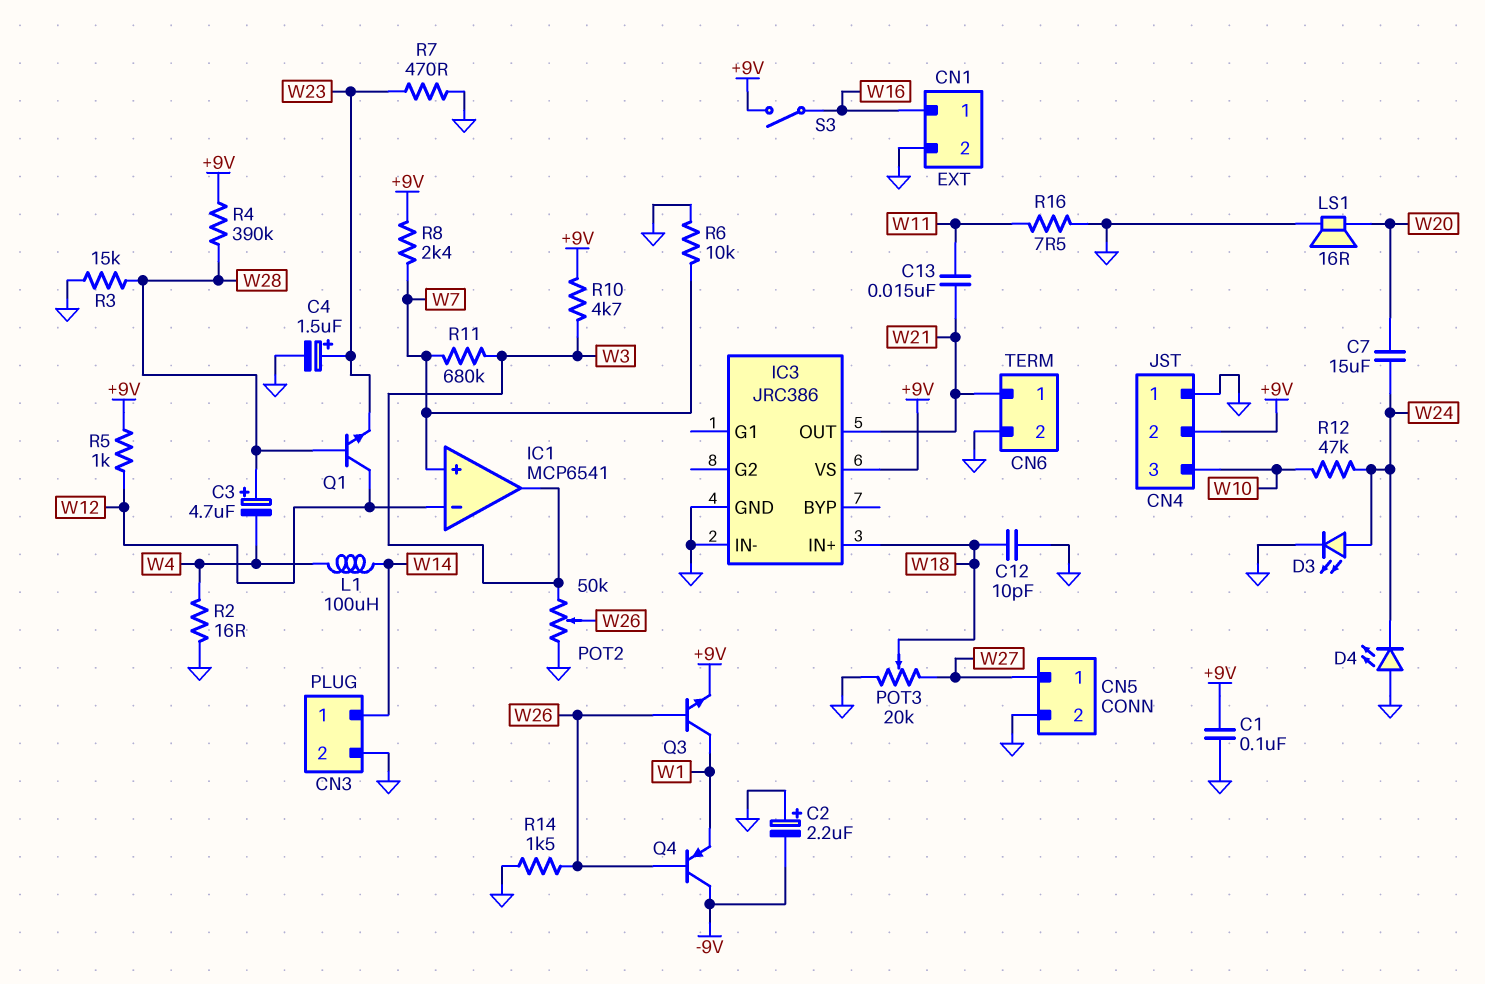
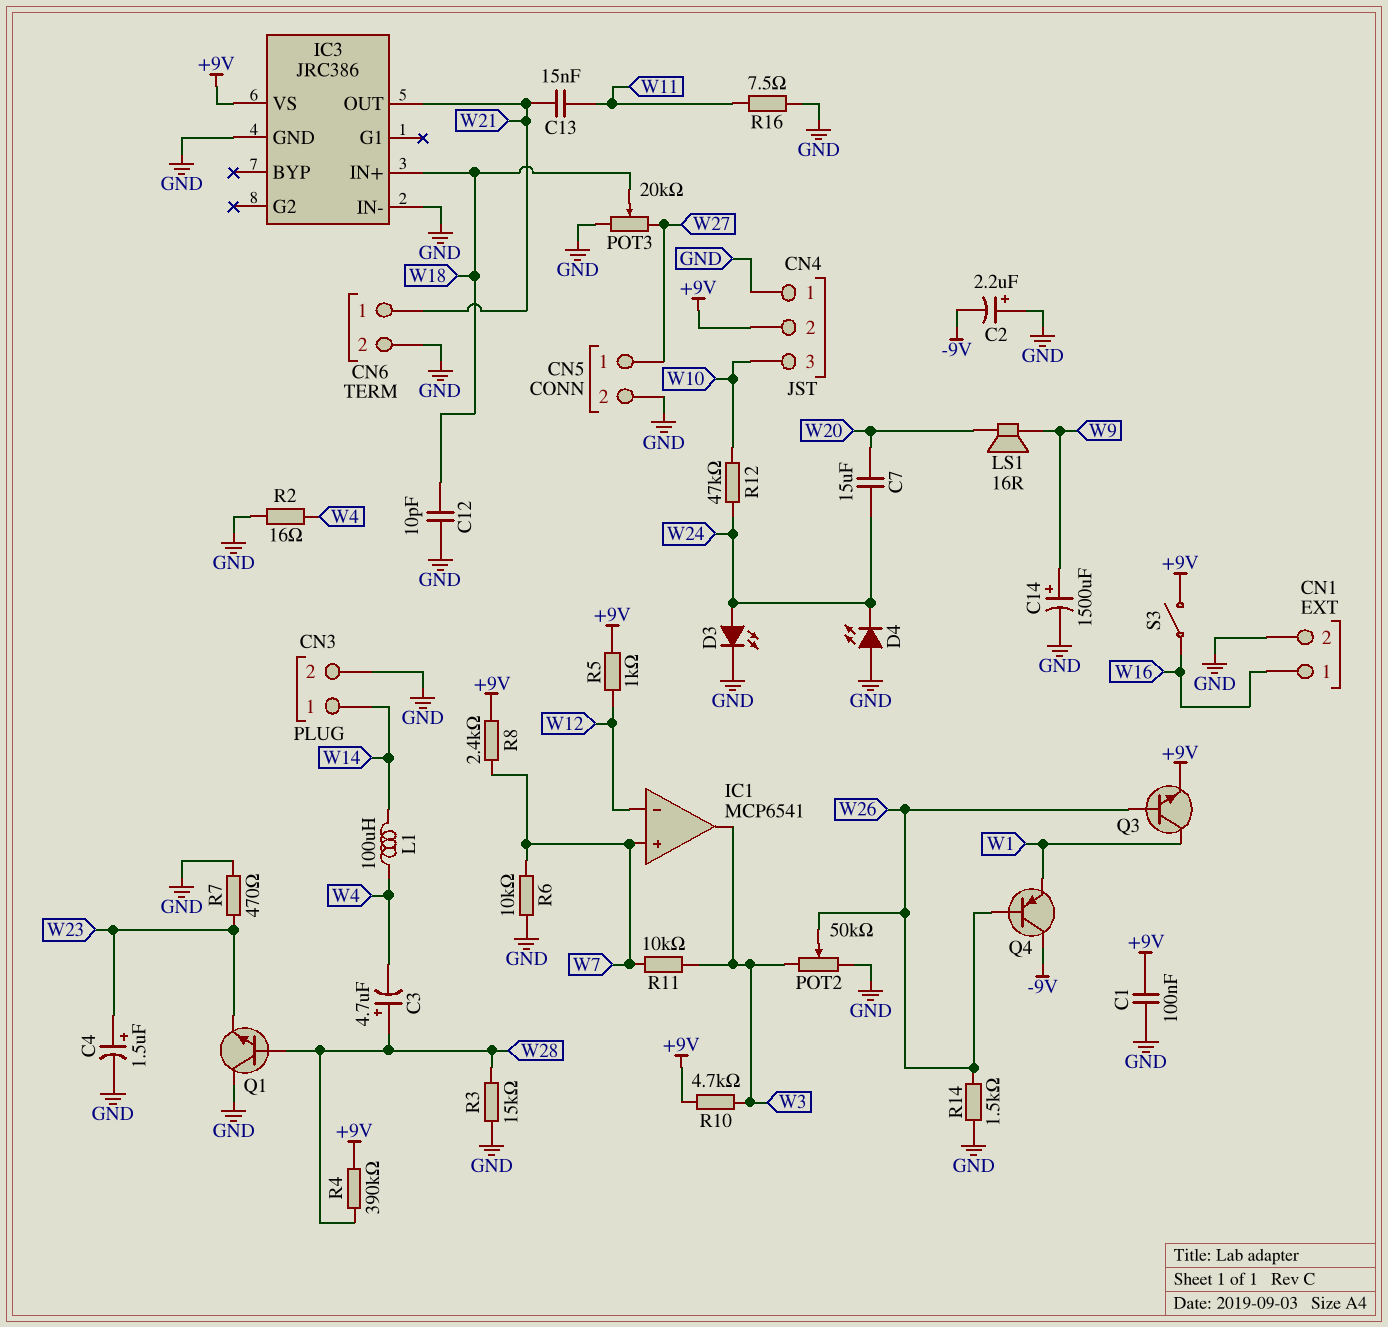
C14: none -> 1500uF (plus W9, minus GND)
LS1: speaker 16R (GND, W20) -> speaker 16R (W9, W20)
Q1: NPN (B W28, C W12, E W23) -> NPN (B W28, C GND, E W23)
R11: 680k (W3, W7) -> 10k (W3, W7)

